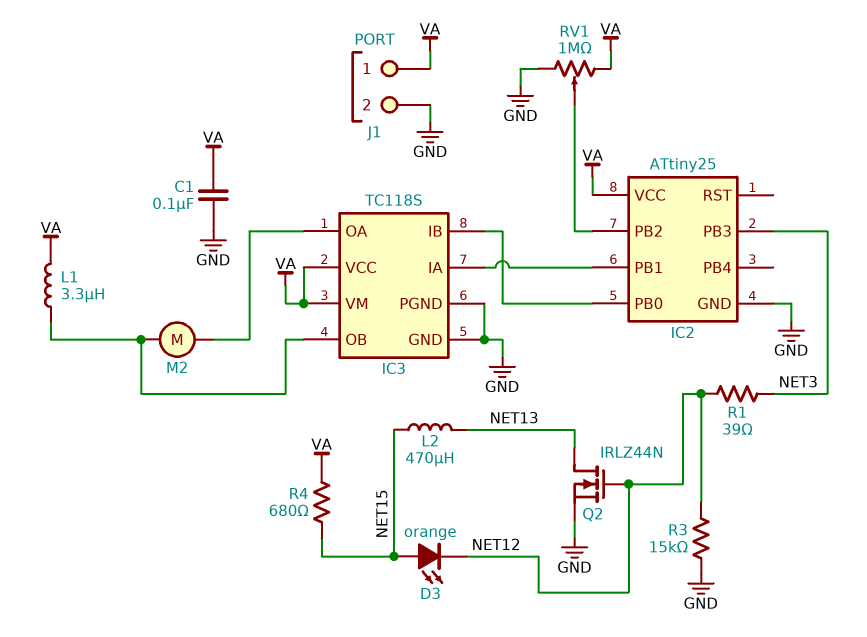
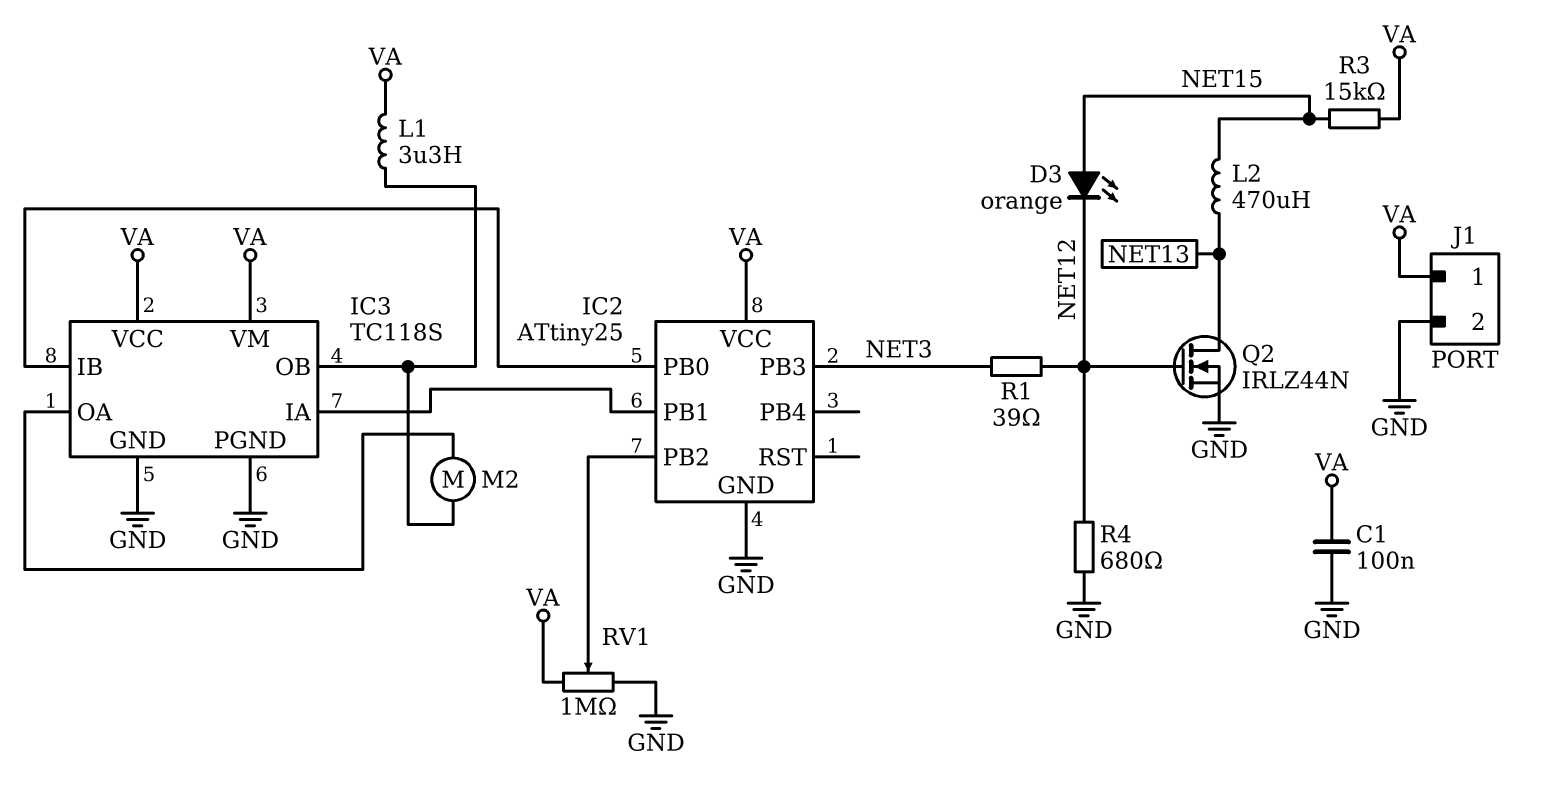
R3: 15k (GND, NET12) -> 15k (NET15, VA)
R4: 680 (NET15, VA) -> 680 (GND, NET12)

